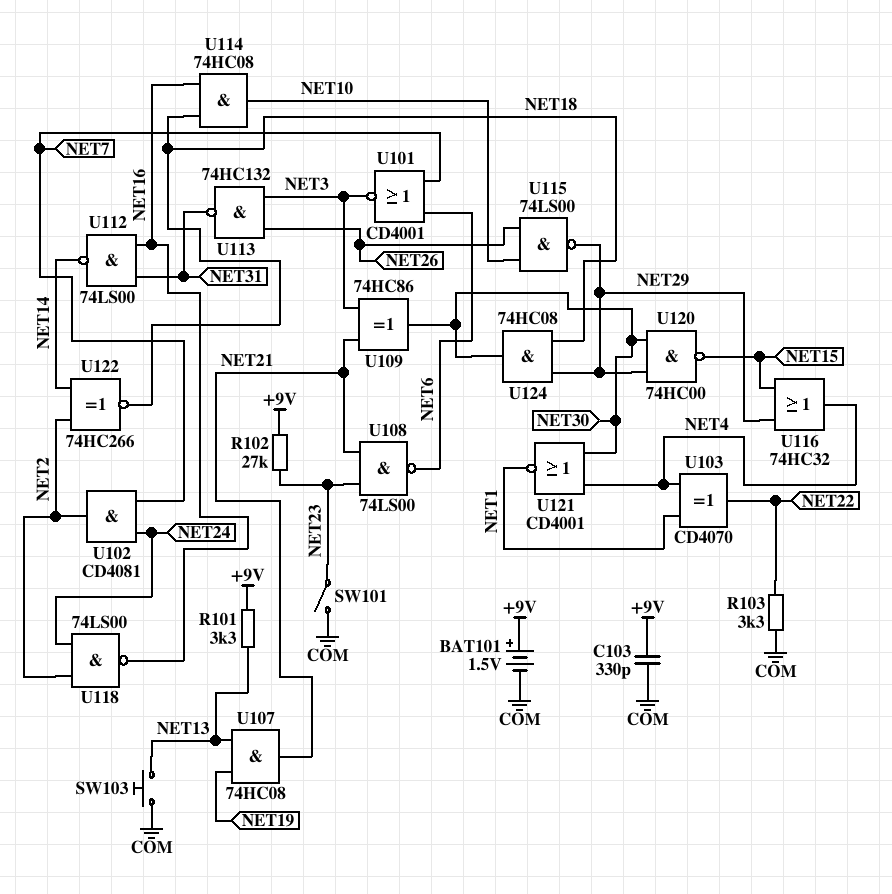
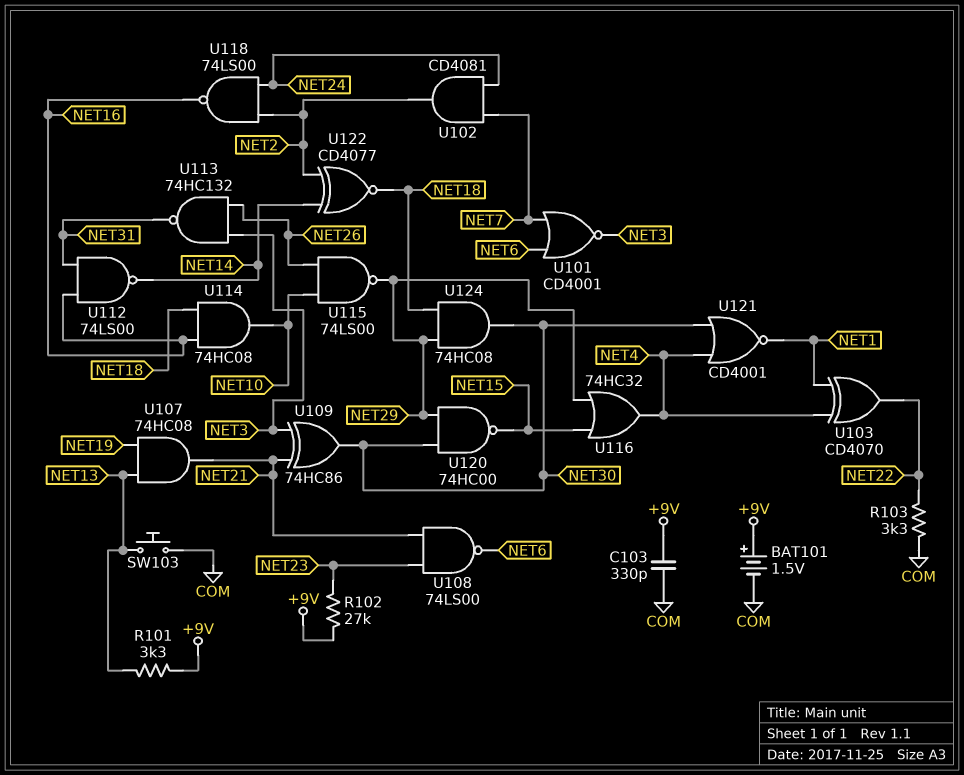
SW101: switch (COM, NET23) -> none
U122: XNOR 74HC266 (in NET2, in NET14, out NET18) -> XNOR CD4077 (in NET2, in NET14, out NET18)

